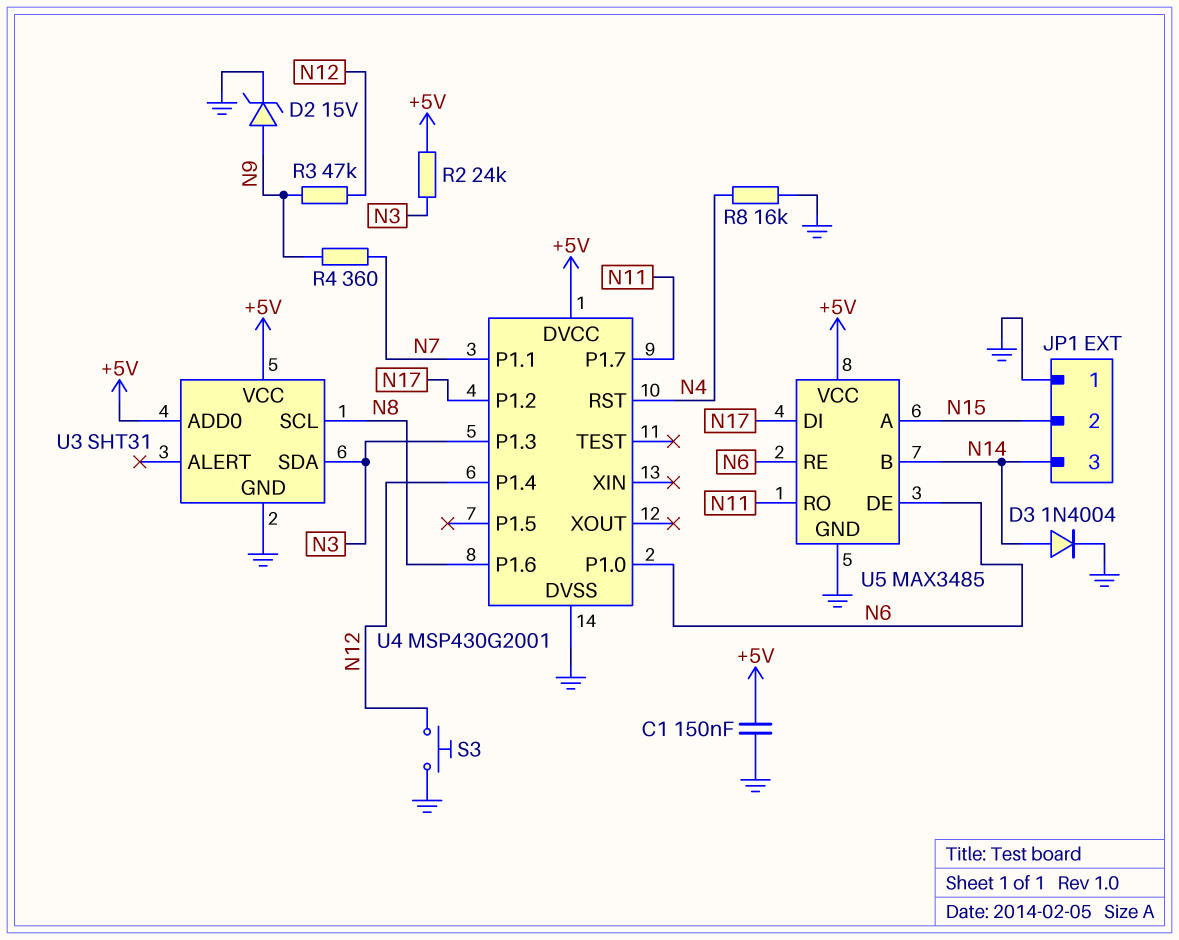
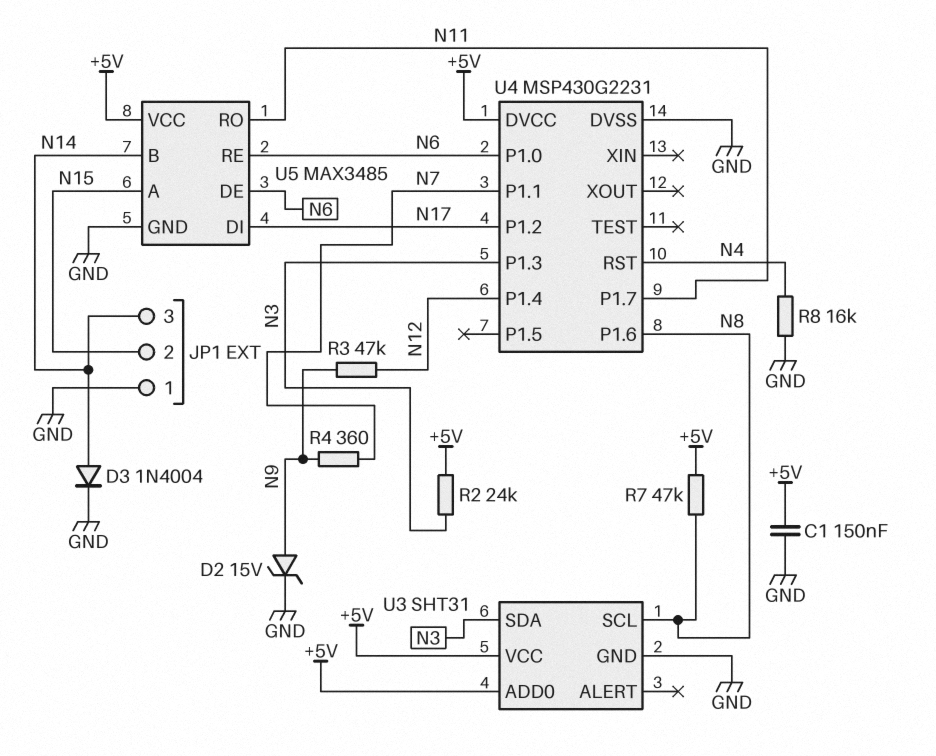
R7: none -> 47k (+5V, N8)
S3: button (GND, N12) -> none
U4: MSP430G2001 -> MSP430G2231

